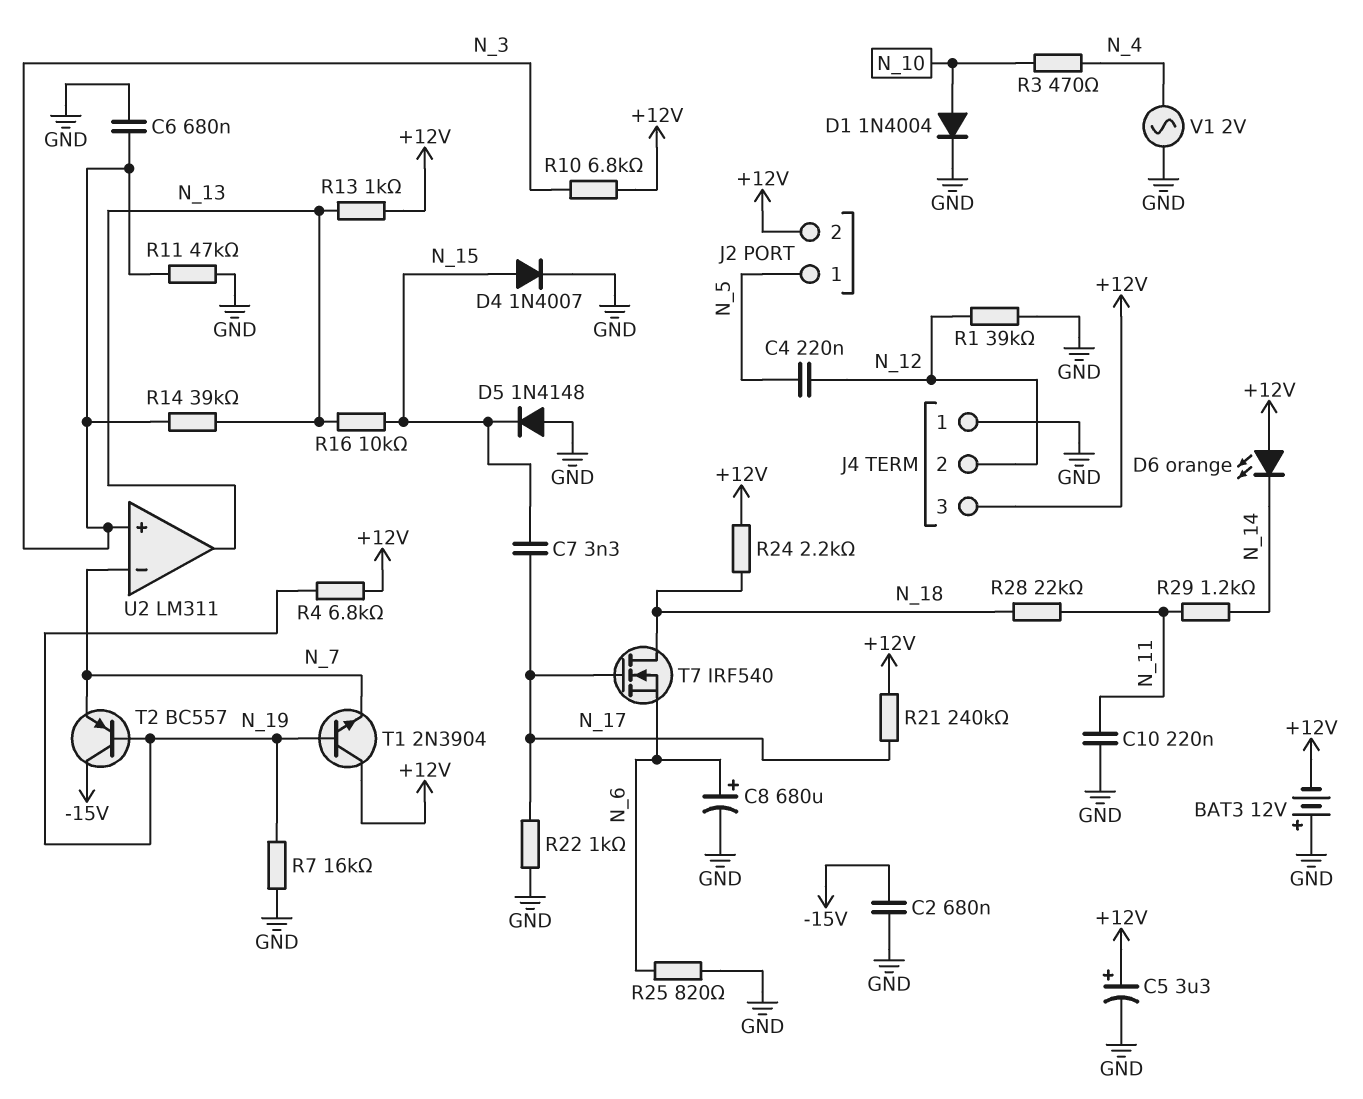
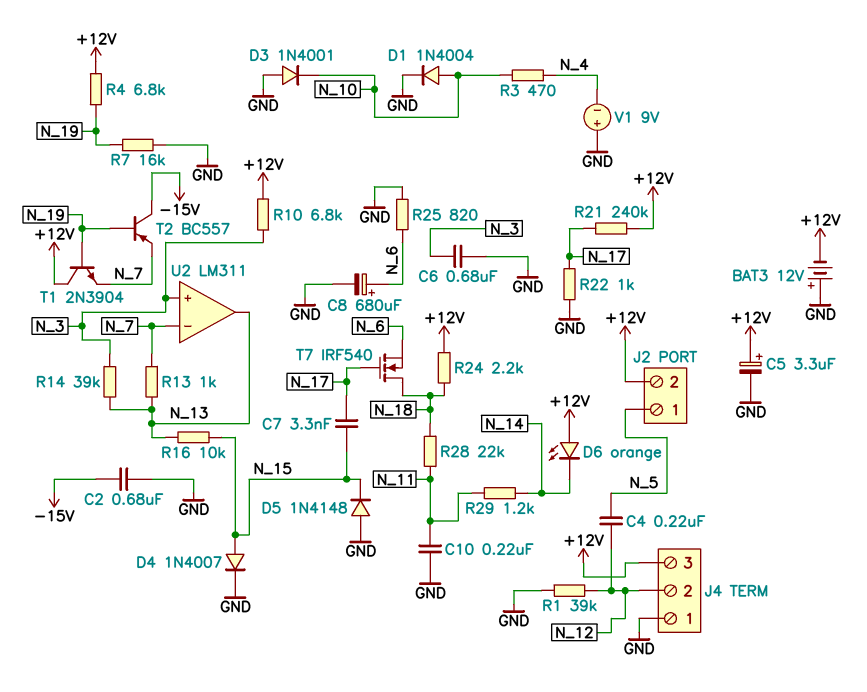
D3: none -> diode 1N4001 (A GND, K N_10)
R11: 47k (GND, N_3) -> none
R13: 1k (+12V, N_13) -> 1k (N_7, N_13)
V1: AC 2V (GND, N_4) -> 9V (plus GND, minus N_4)

